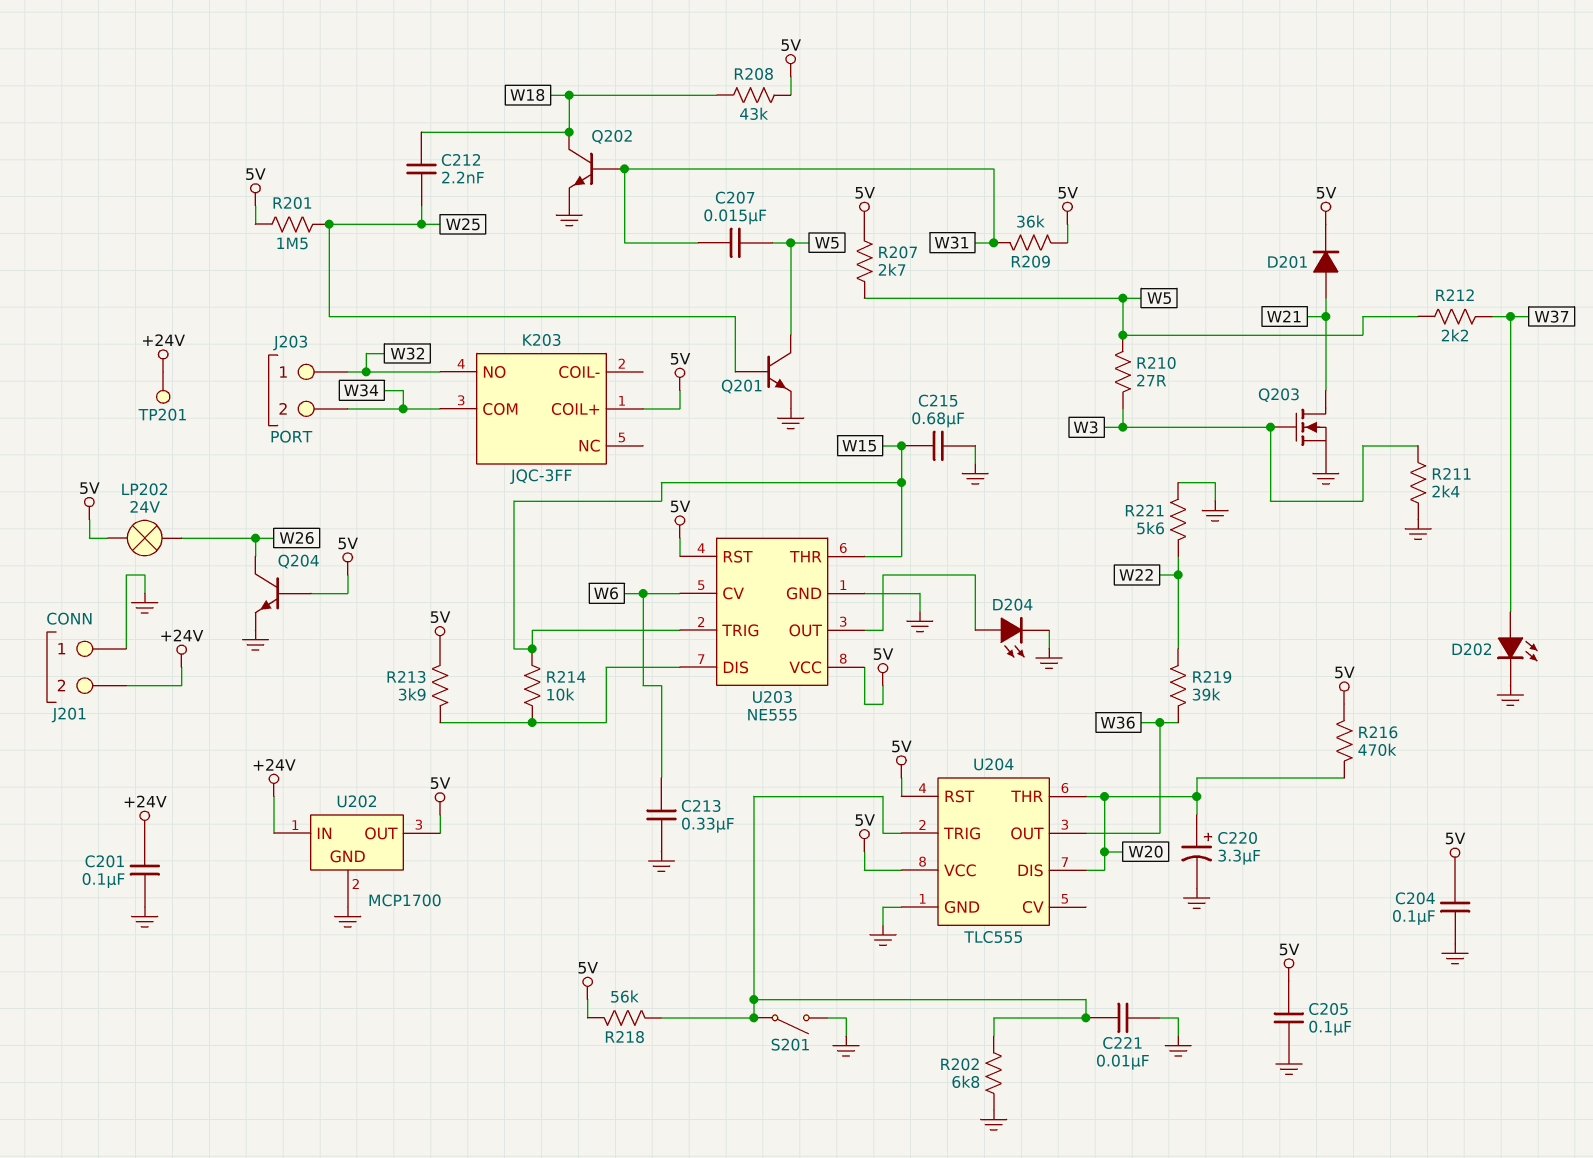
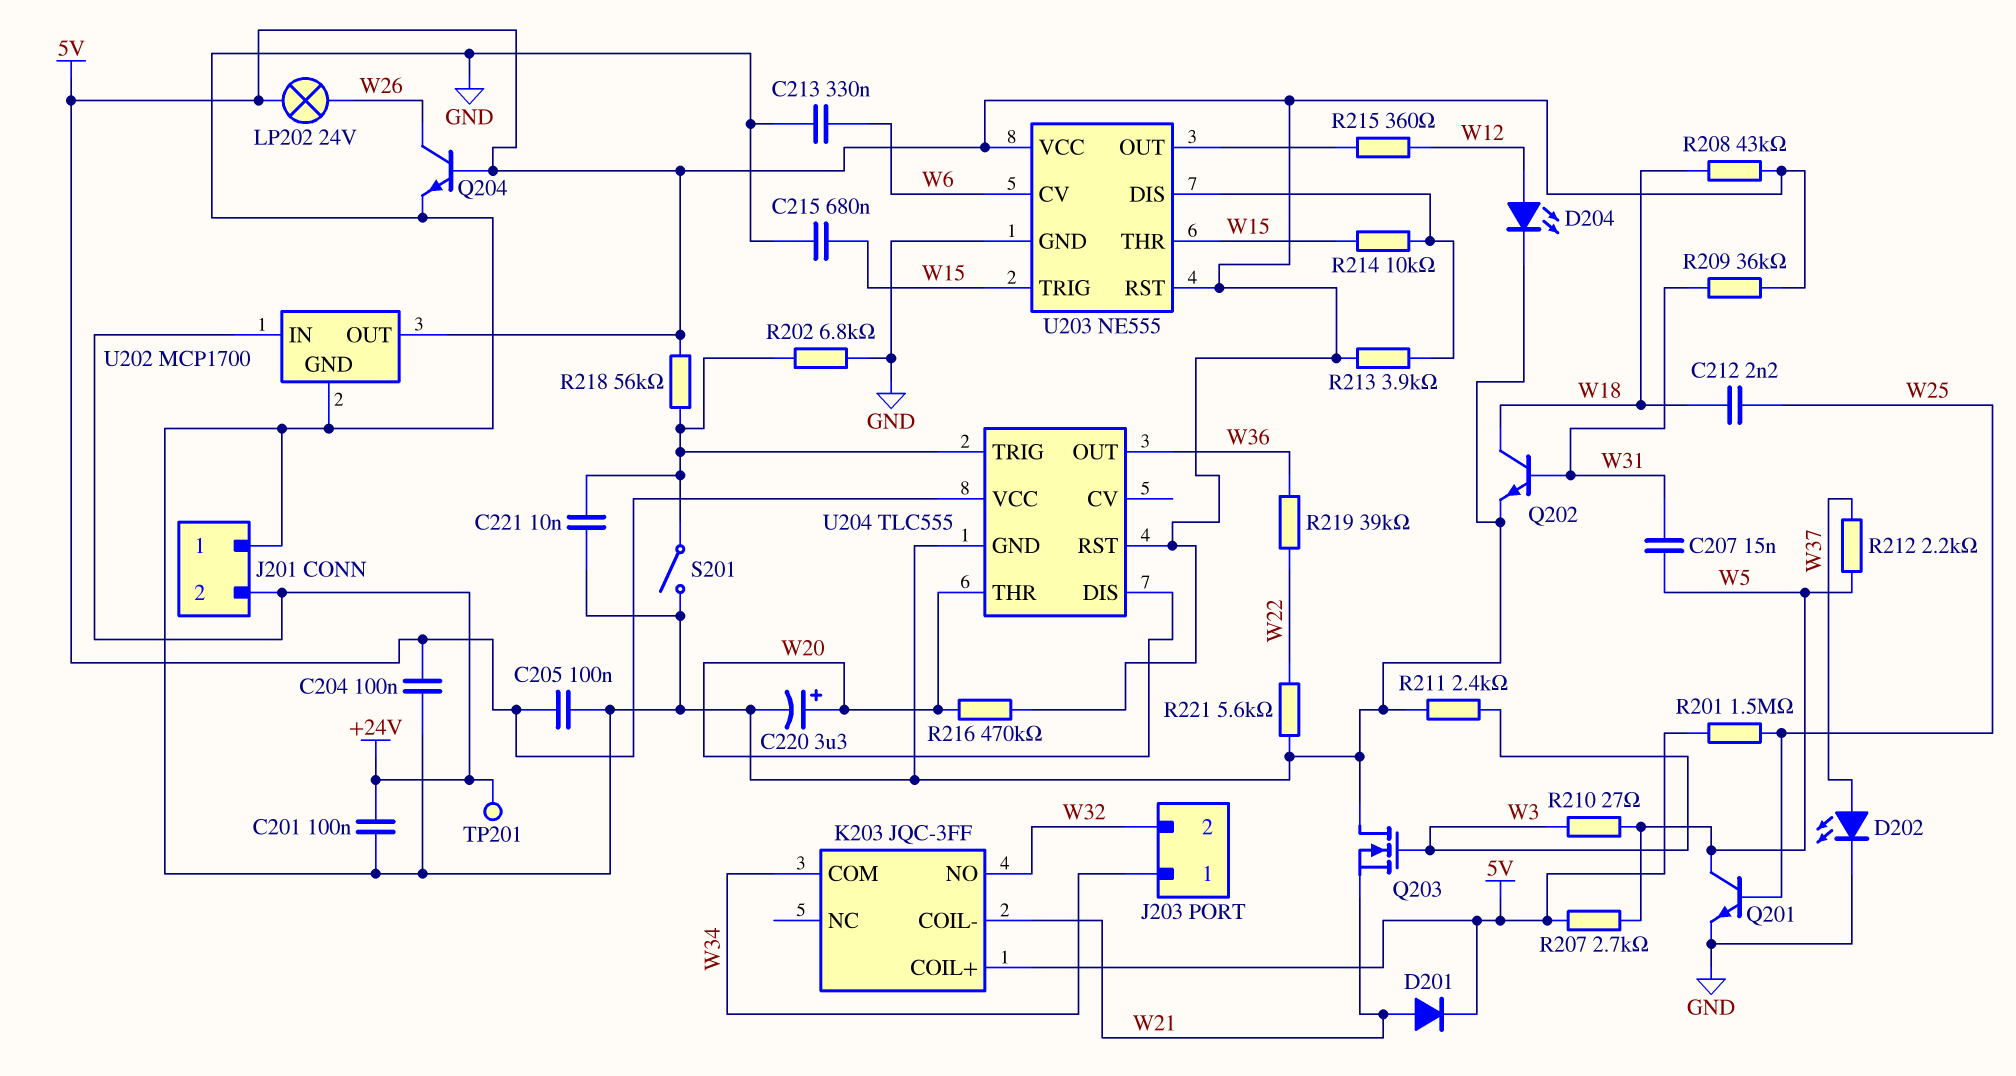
D204: LED (A U203/OUT, K GND) -> LED (A W12, K GND)
J203 pin 1: W32 -> W34
J203 pin 2: W34 -> W32
K203 pin COIL-: none -> W21
Q203: NMOS (G W3, D W21, S GND) -> NMOS (G W3, D GND, S W21)
R215: none -> 360 (U203/OUT, W12)

